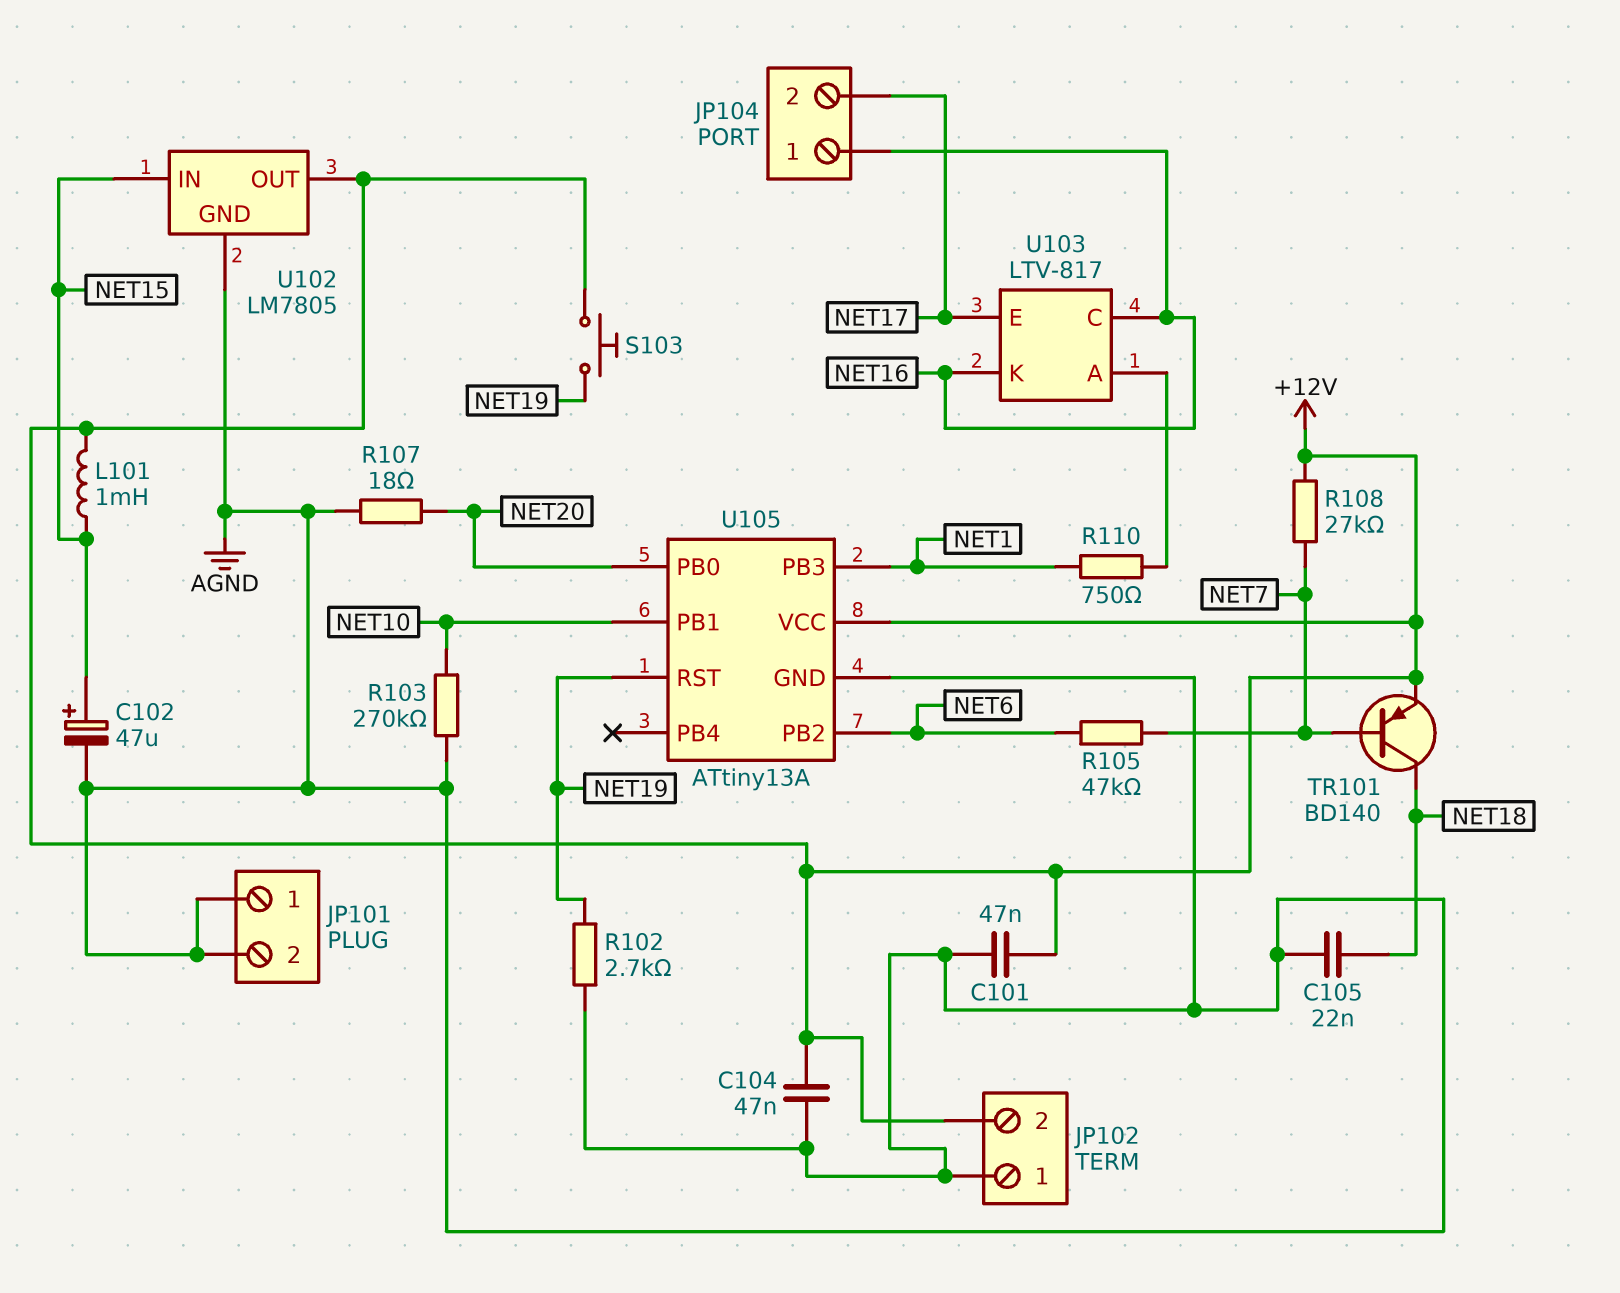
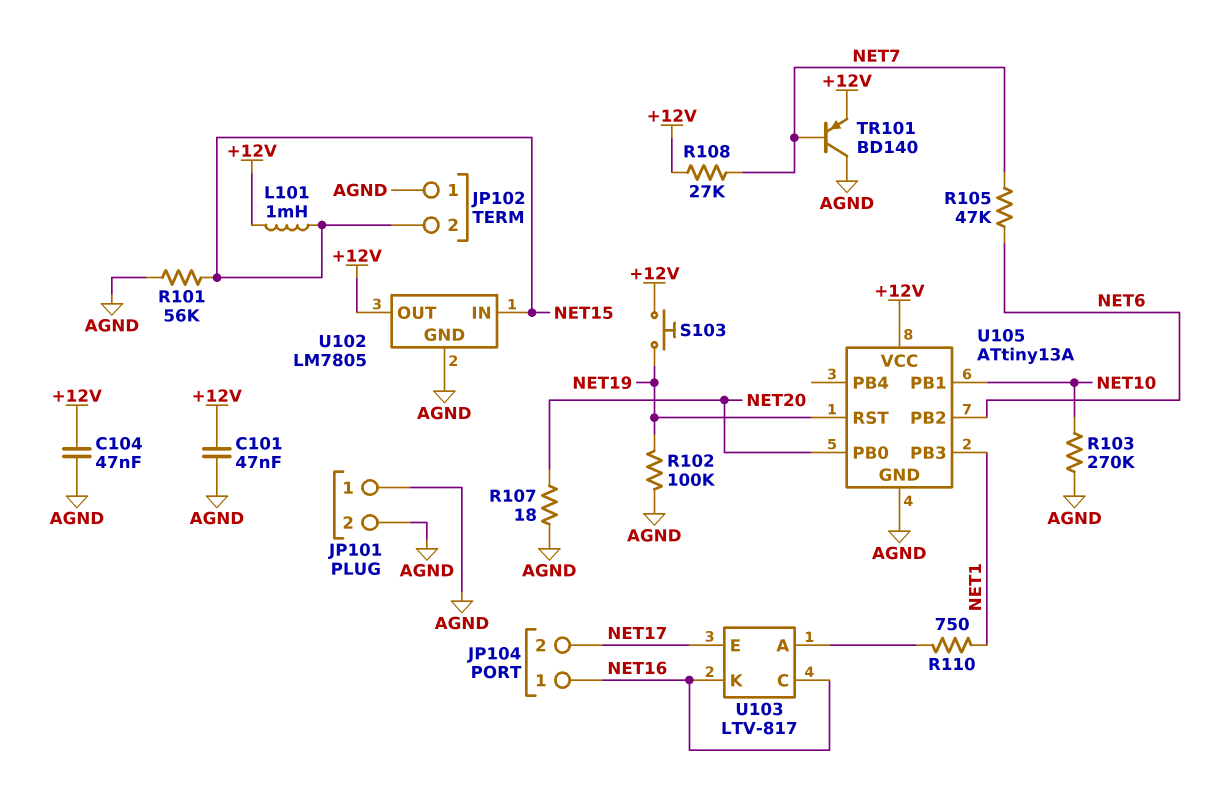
C102: 47uF (plus NET15, minus AGND) -> none
C105: 22nF (AGND, NET18) -> none
JP102 pin 2: +12V -> NET15
R101: none -> 56k (AGND, NET15)
R102: 2.7k (AGND, NET19) -> 100k (AGND, NET19)
TR101: PNP BD140 (B NET7, C NET18, E +12V) -> PNP BD140 (B NET7, C AGND, E +12V)

